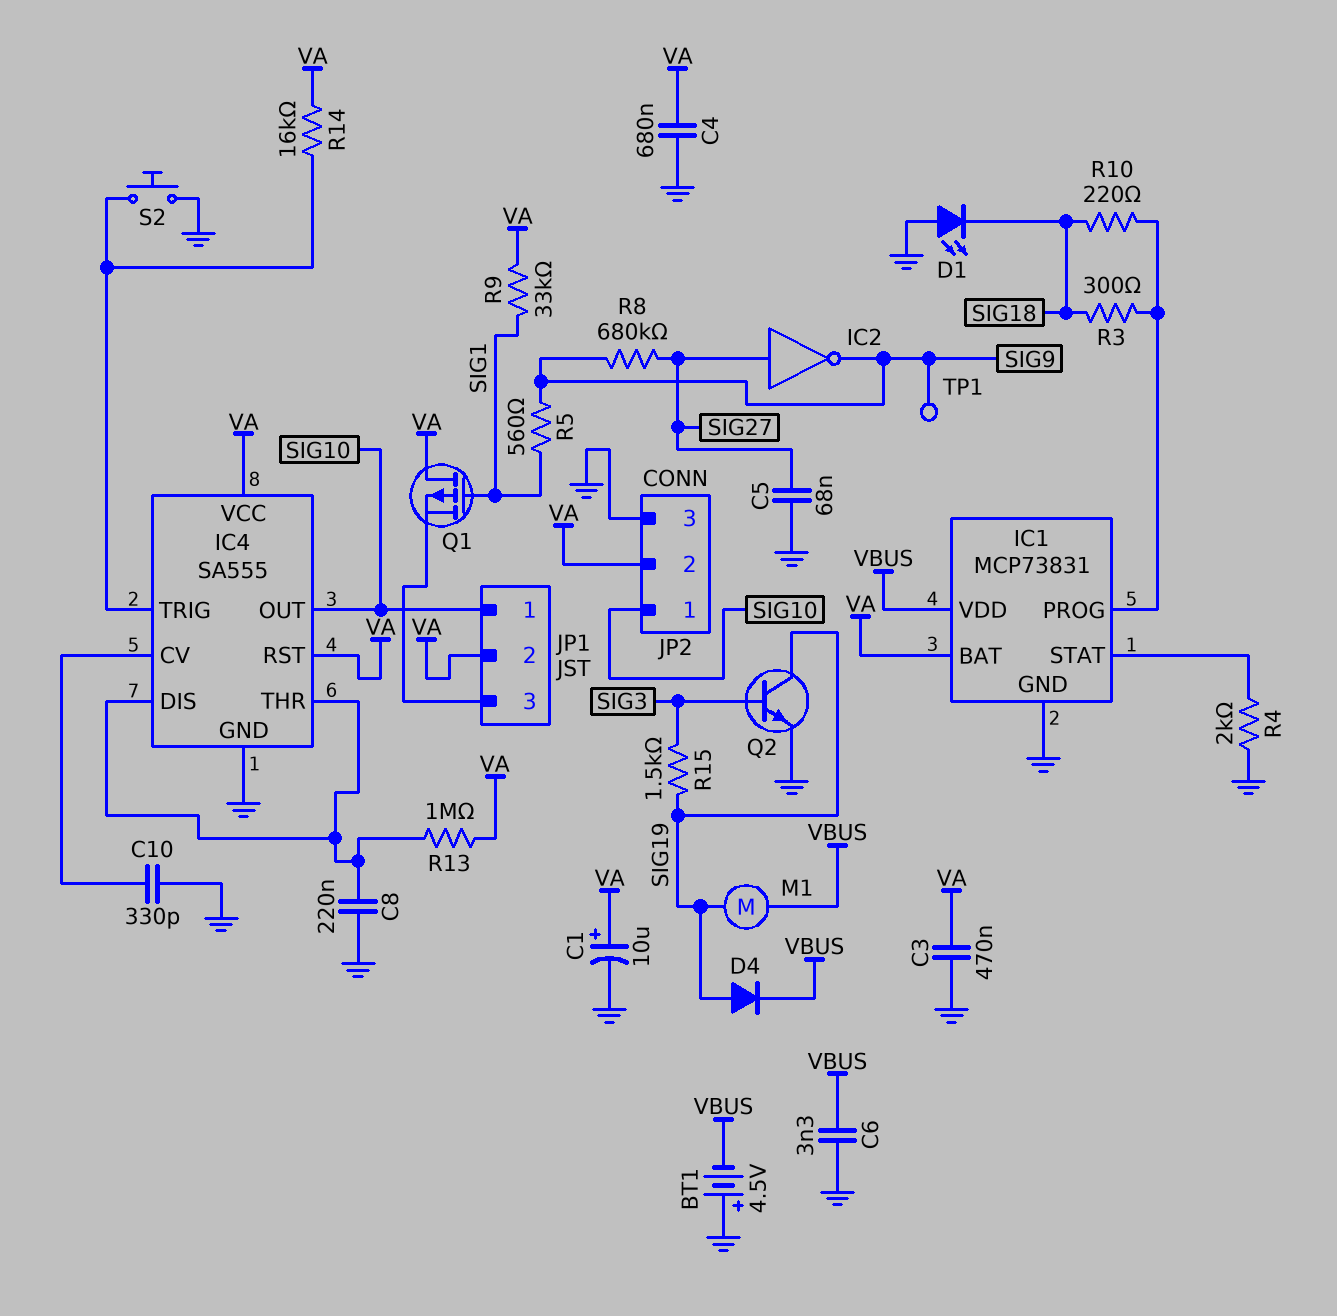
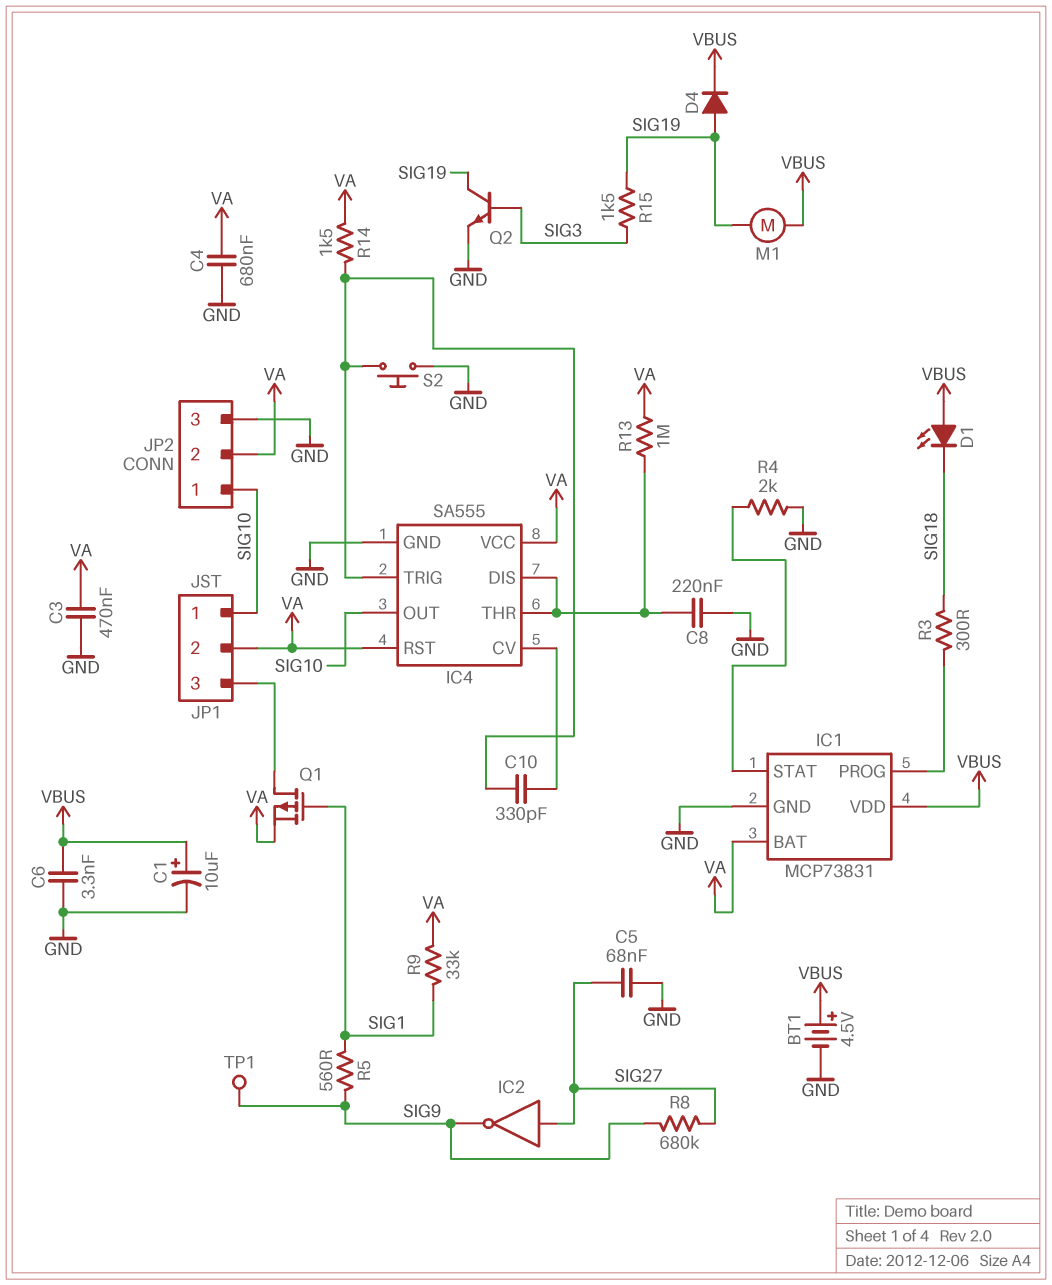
BT1: 4.5V (plus GND, minus VBUS) -> 4.5V (plus VBUS, minus GND)
C1: 10uF (plus VA, minus GND) -> 10uF (plus VBUS, minus GND)
C10: 330pF (GND, IC4/CV) -> 330pF (IC4/CV, IC4/TRIG)
D1: LED (A GND, K SIG18) -> LED (A VBUS, K SIG18)
Q1: PMOS (G SIG1, D VA, S JP1/3) -> PMOS (G SIG1, D JP1/3, S VA)
R10: 220 (IC1/PROG, SIG18) -> none
R14: 16k (IC4/TRIG, VA) -> 1.5k (IC4/TRIG, VA)

